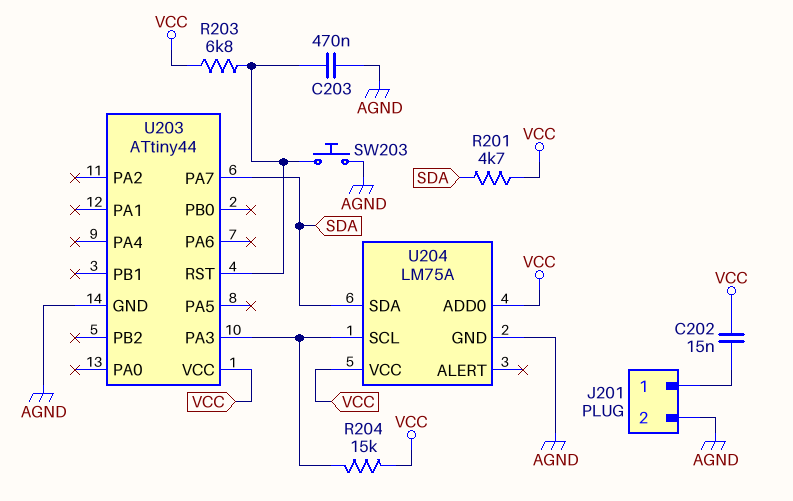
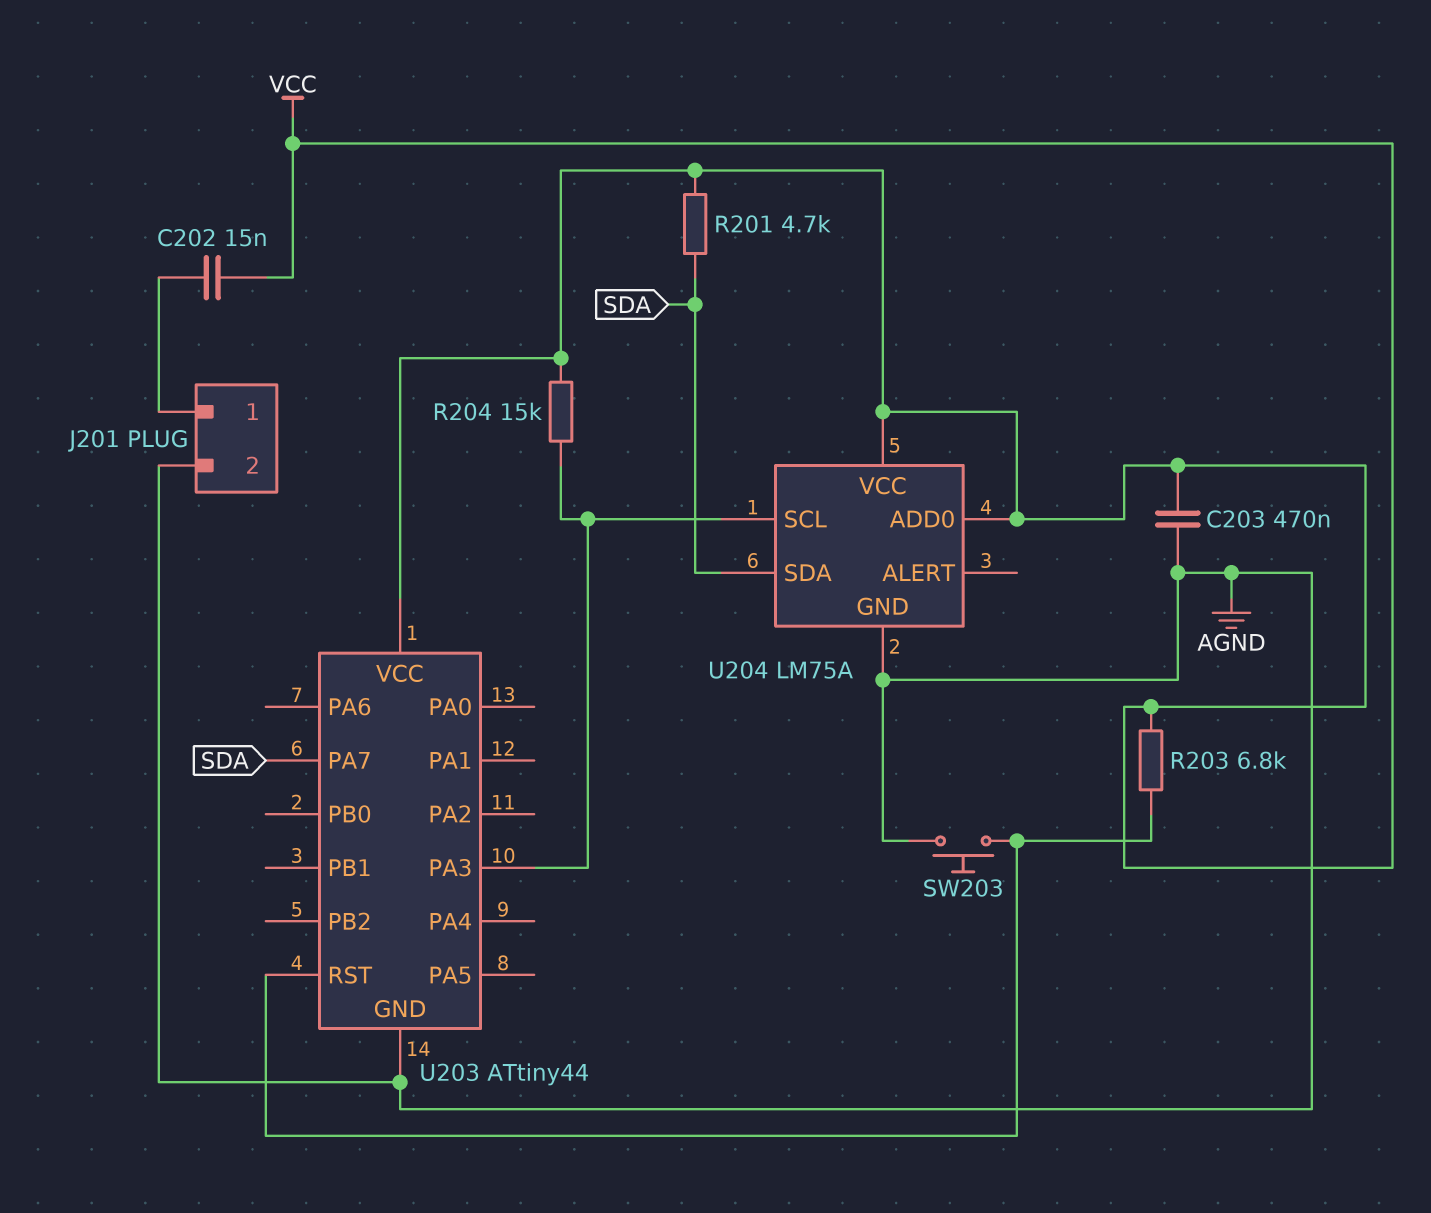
C203: 470nF (AGND, U203/RST) -> 470nF (AGND, VCC)

